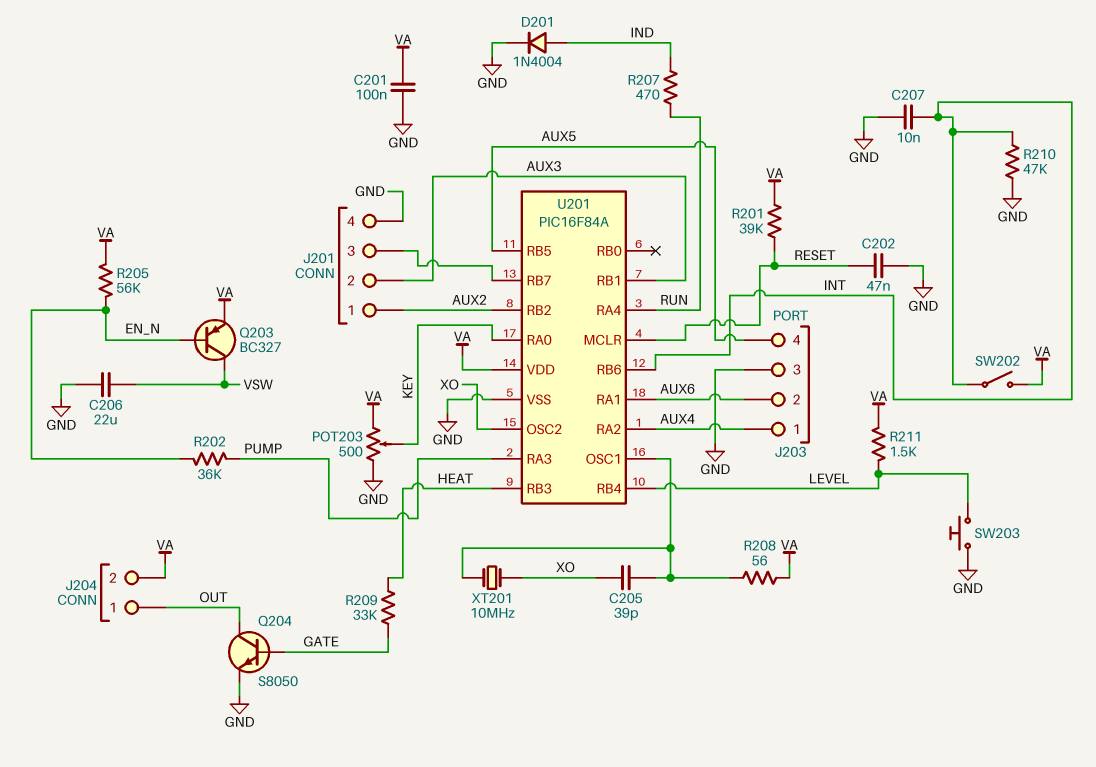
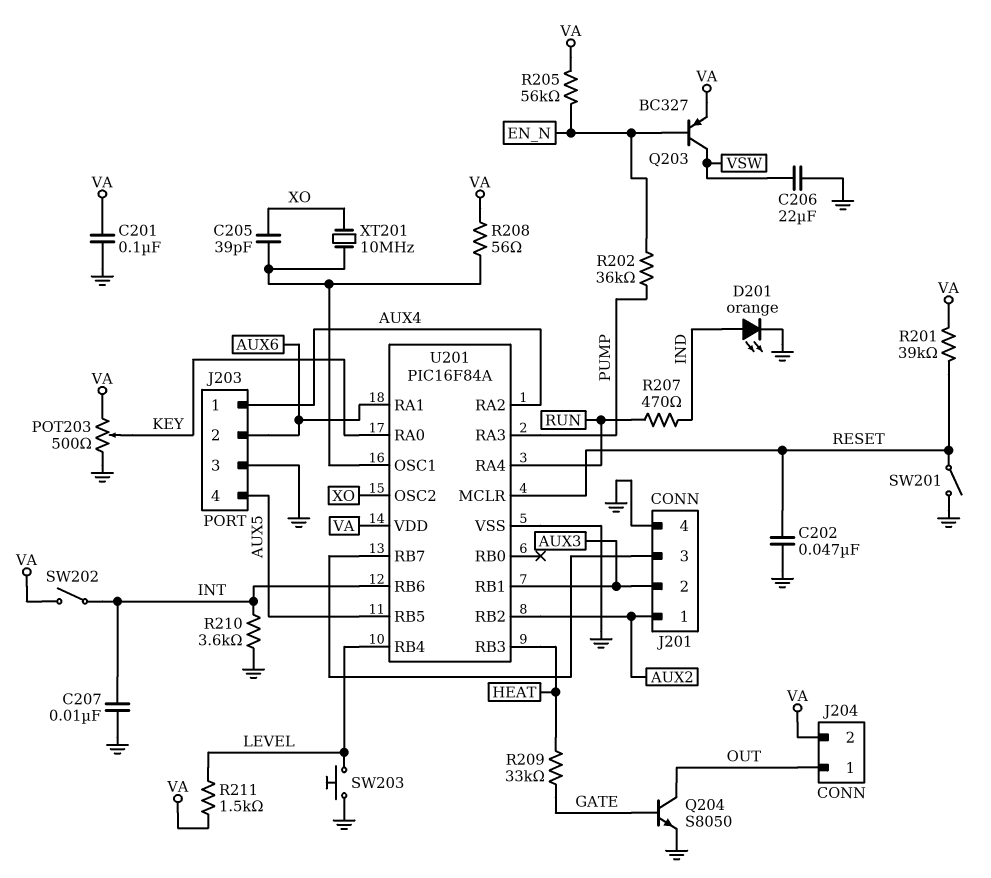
D201: diode 1N4004 (A IND, K GND) -> LED orange (A IND, K GND)
R210: 47k (GND, INT) -> 3.6k (GND, INT)
SW201: none -> switch (GND, RESET)

